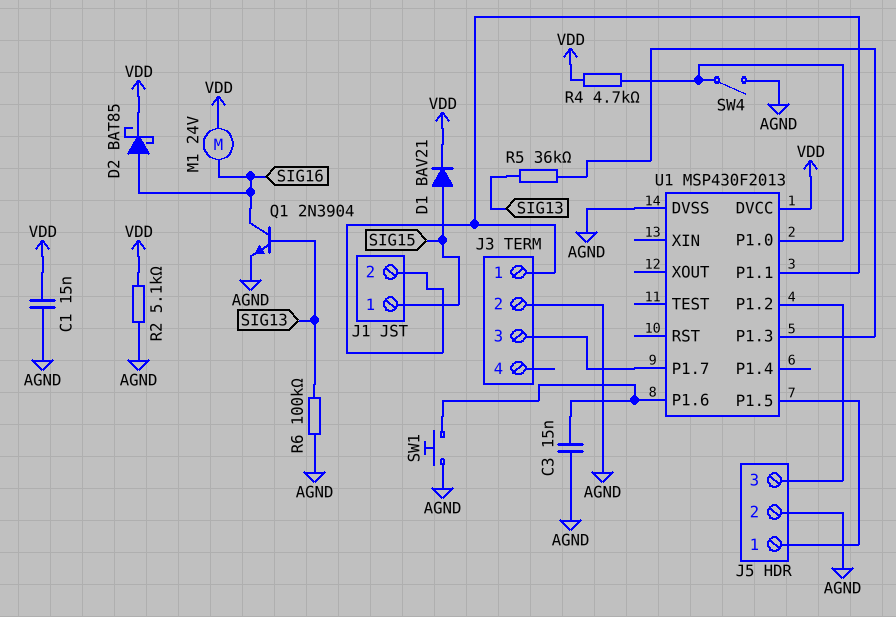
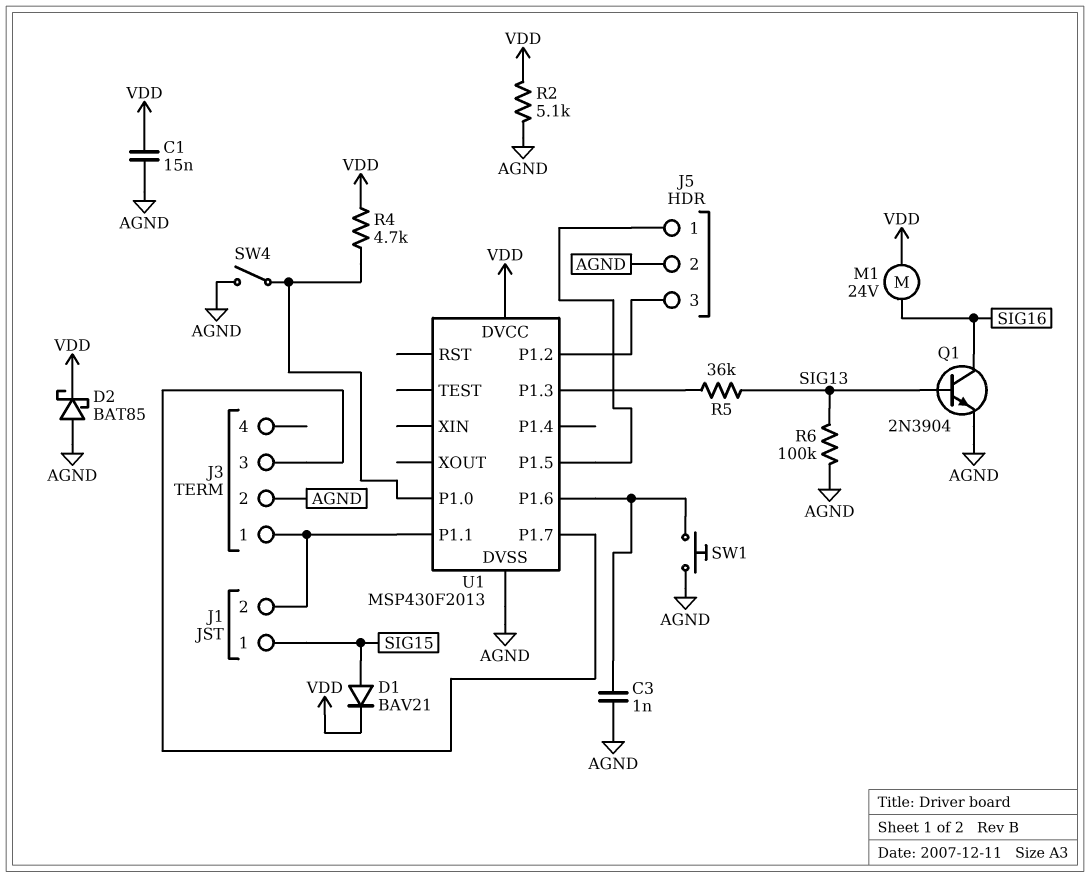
C3: 15nF (AGND, U1/P1.6) -> 1nF (AGND, U1/P1.6)
D2: schottky BAT85 (A SIG16, K VDD) -> schottky BAT85 (A AGND, K VDD)

